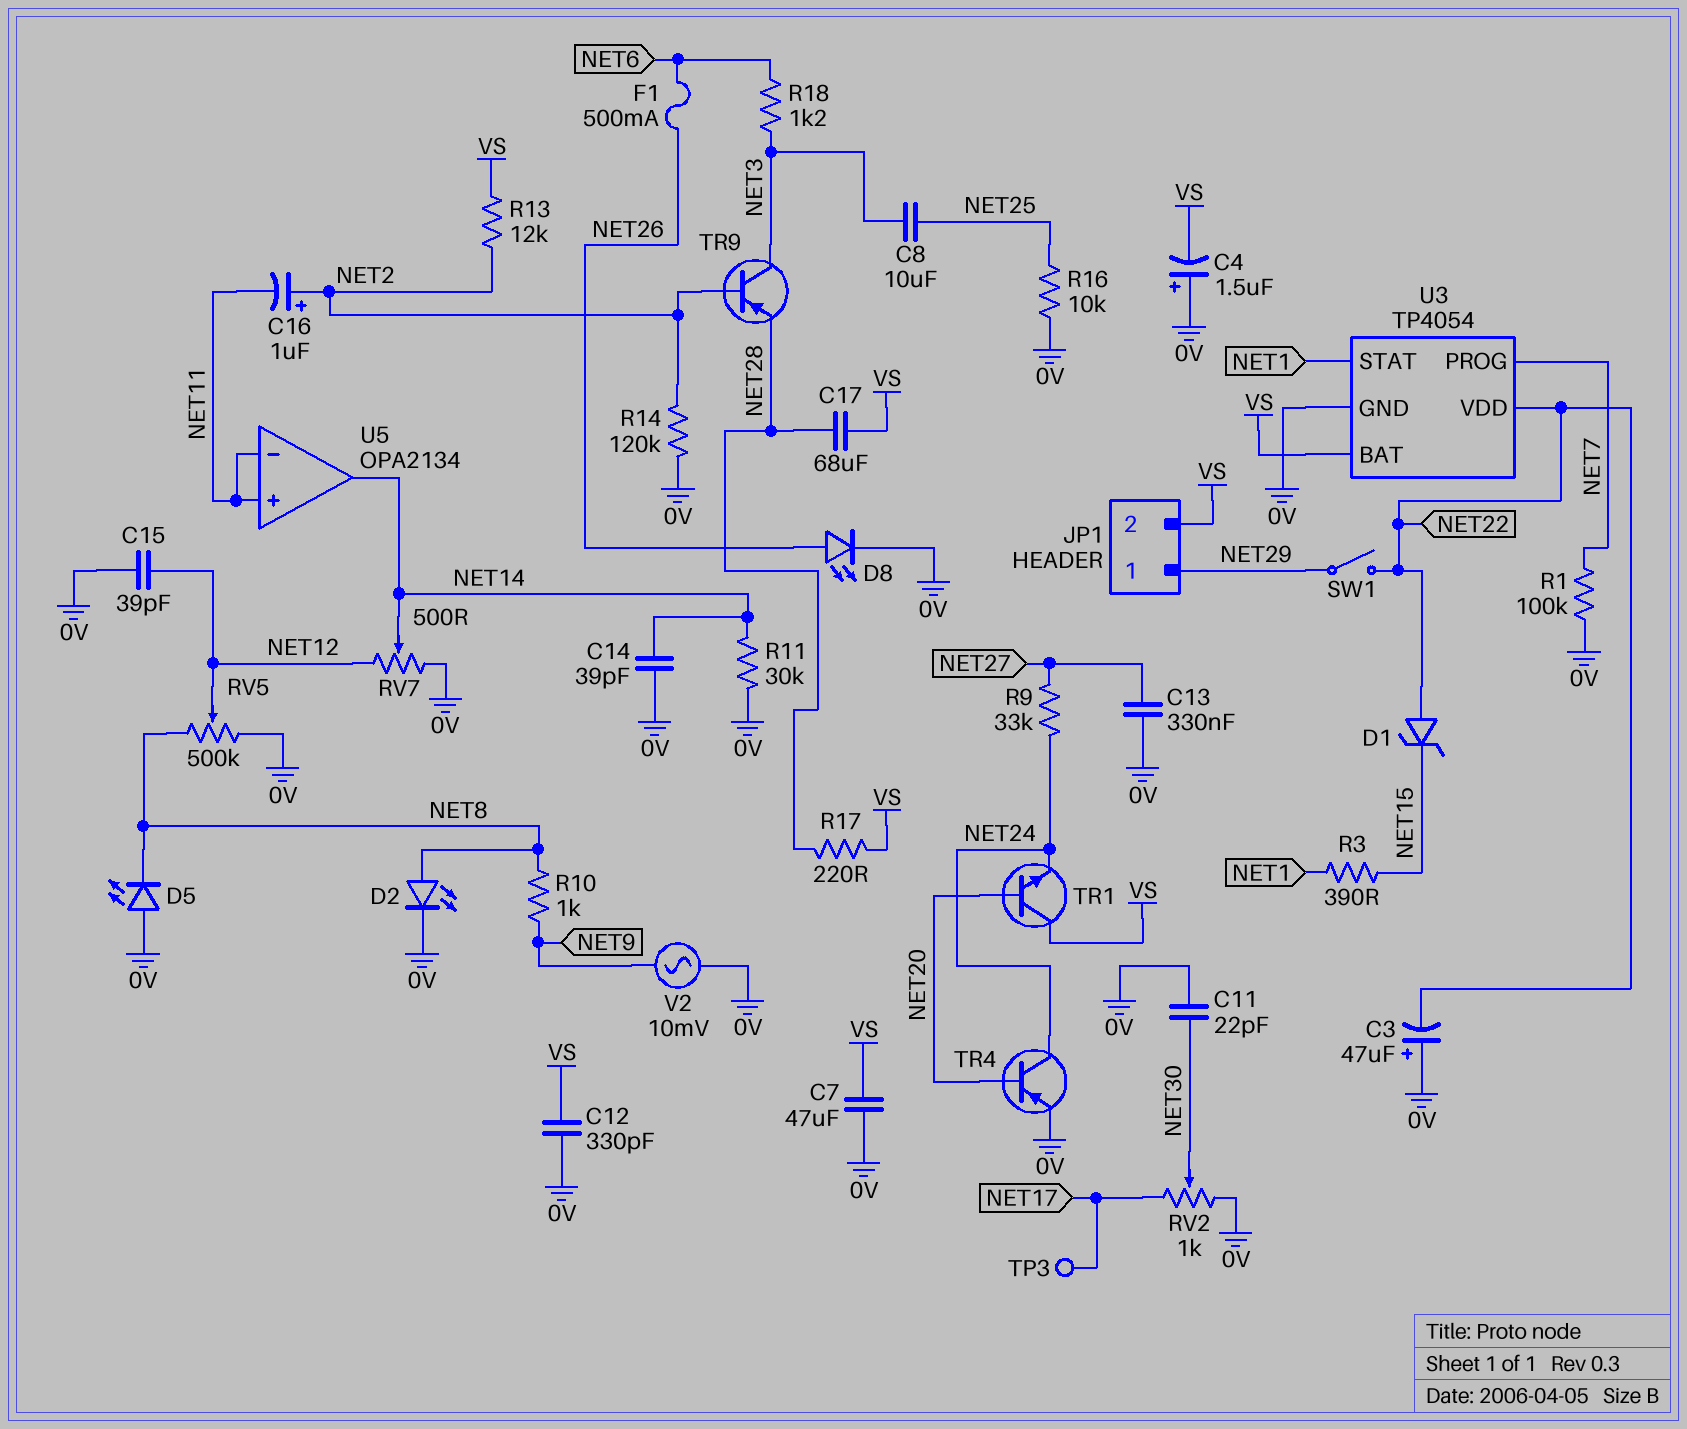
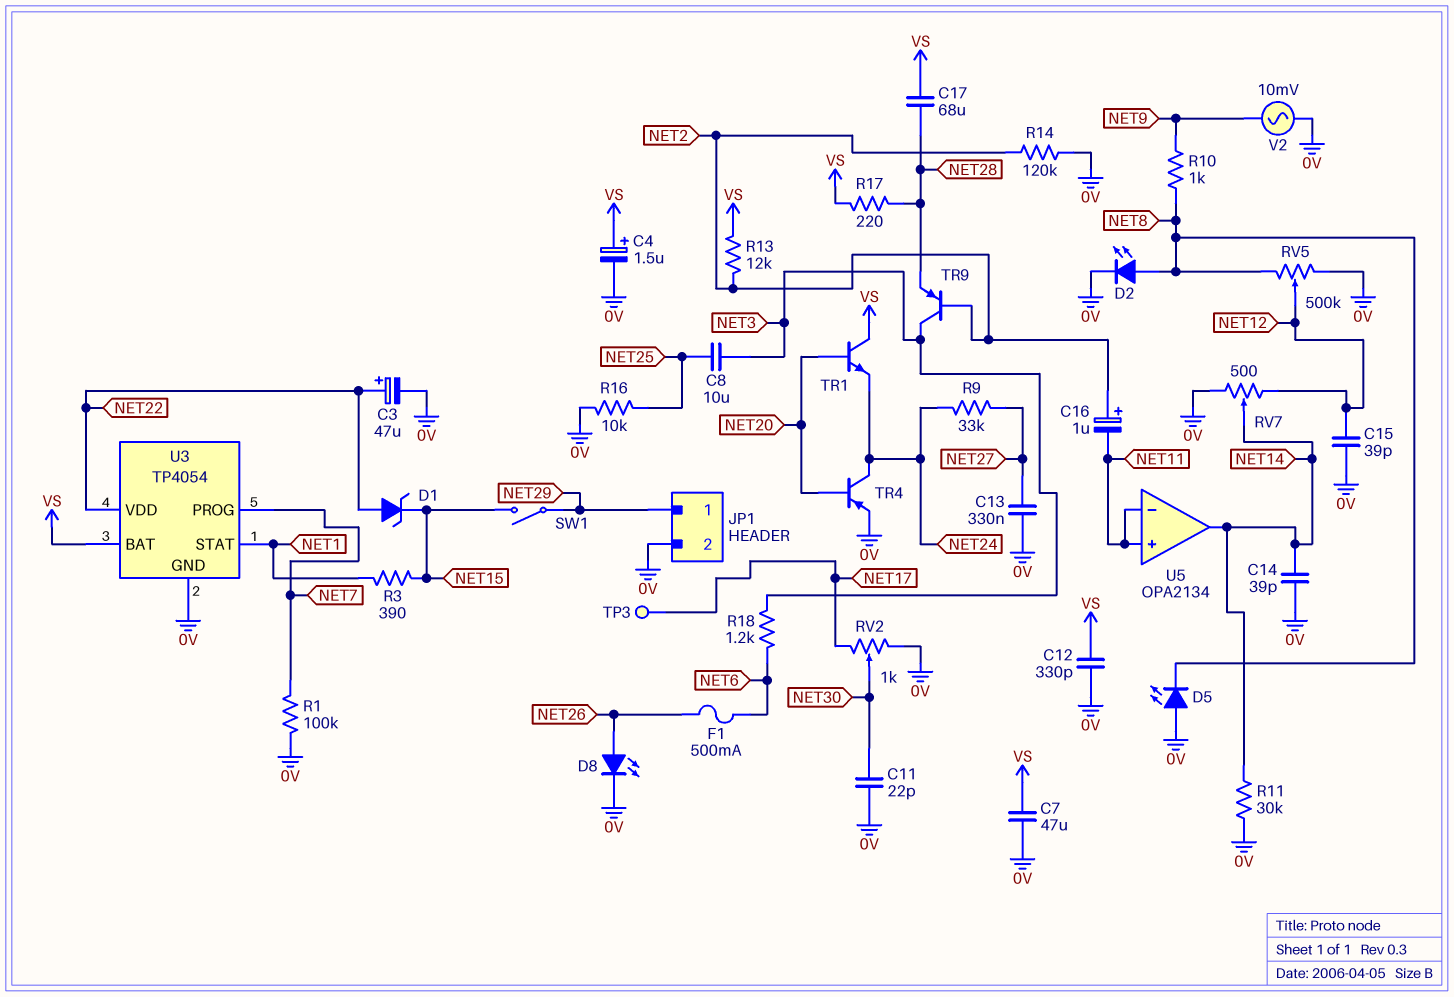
C3: 47uF (plus 0V, minus NET22) -> 47uF (plus NET22, minus 0V)
C4: 1.5uF (plus 0V, minus VS) -> 1.5uF (plus VS, minus 0V)
JP1 pin 2: VS -> 0V
SW1: switch (NET22, NET29) -> switch (NET15, NET29)

